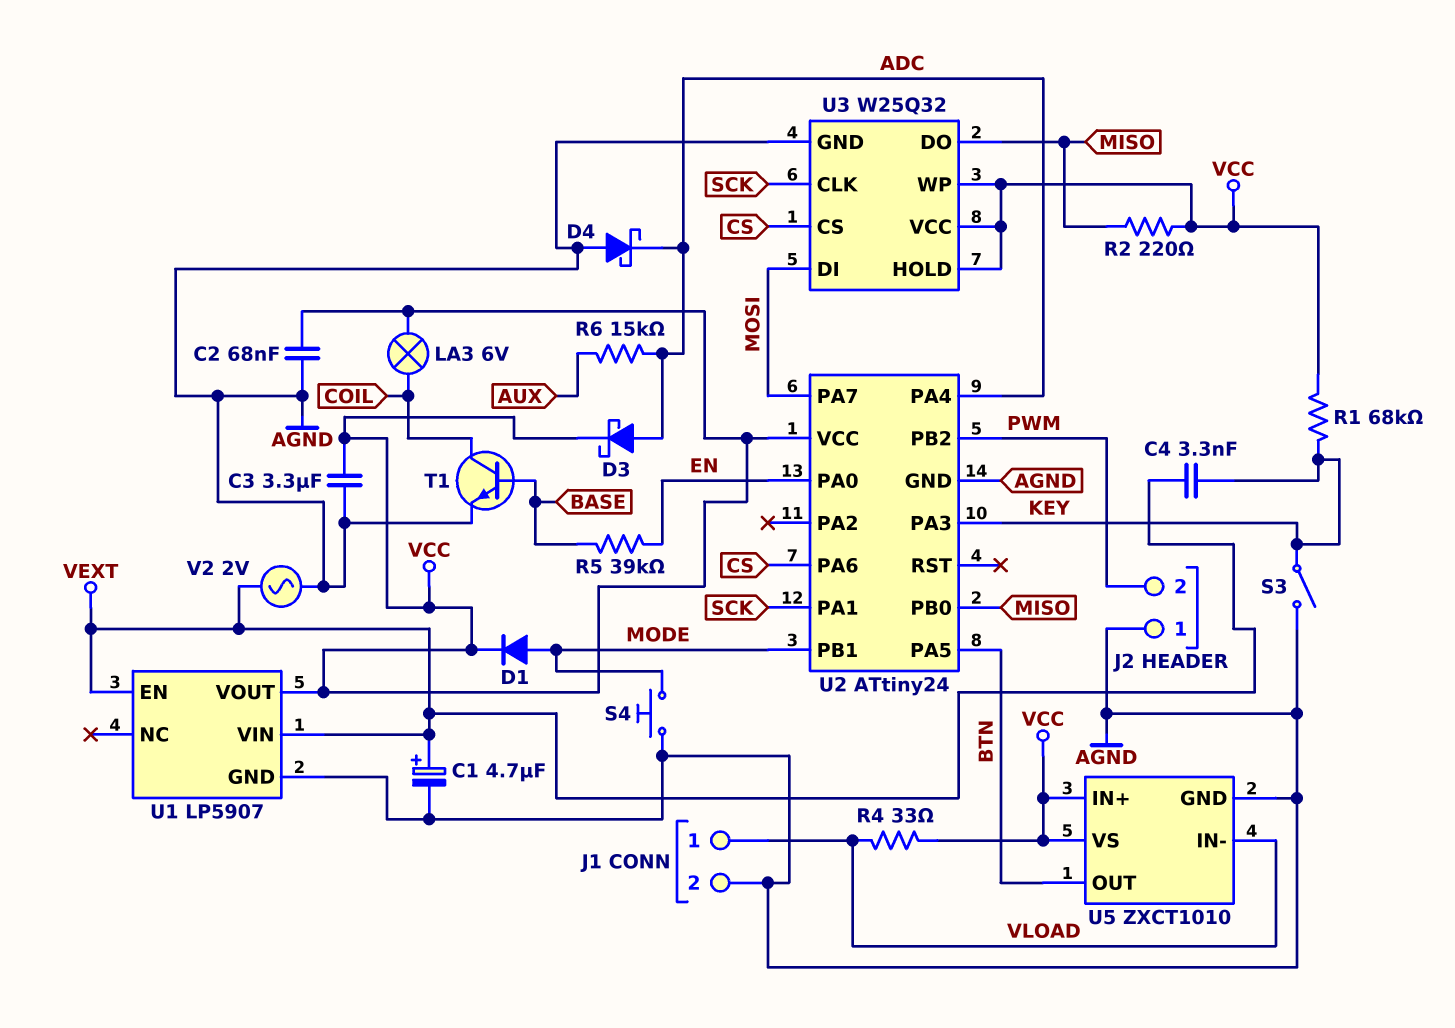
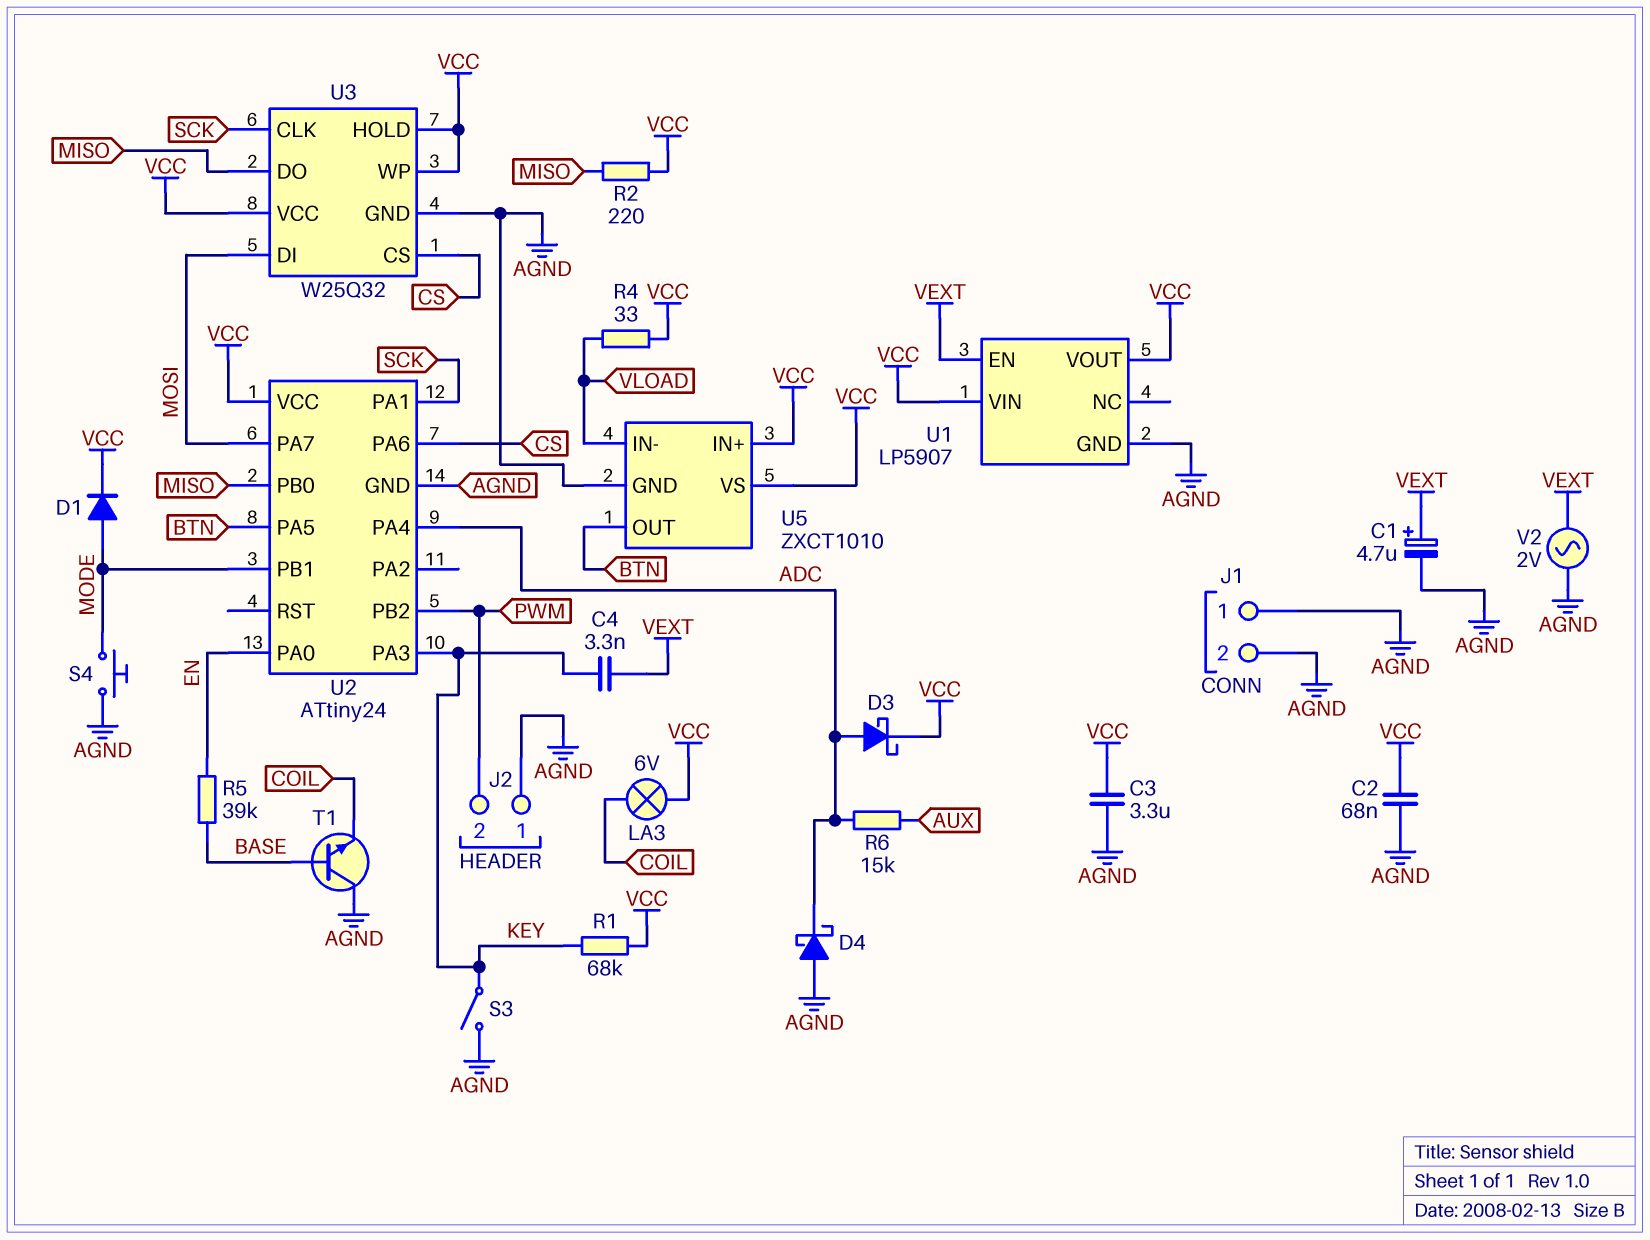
J1 pin 1: VLOAD -> AGND
T1: NPN (B BASE, C COIL, E AGND) -> NPN (B BASE, C AGND, E COIL)
U1 pin VIN: VEXT -> VCC

